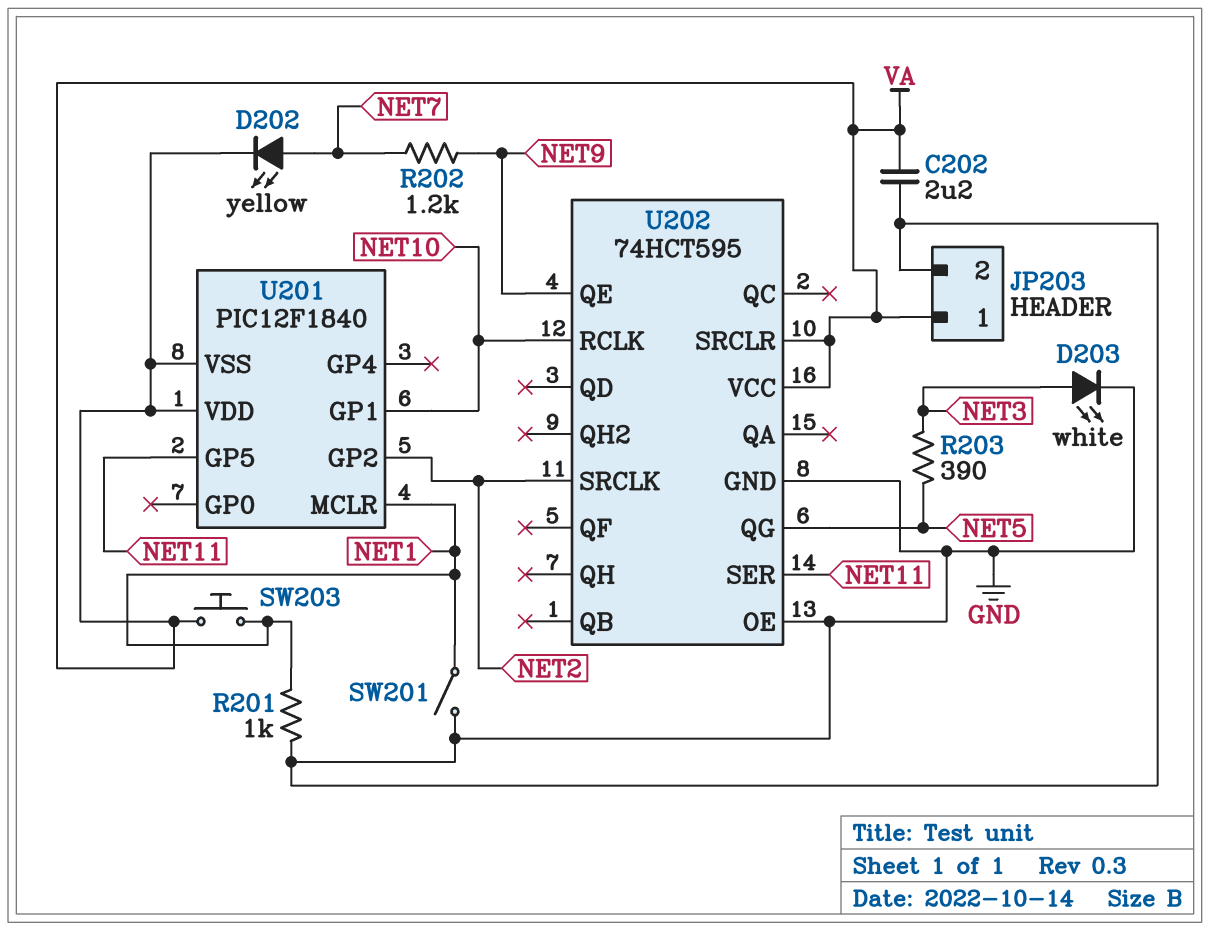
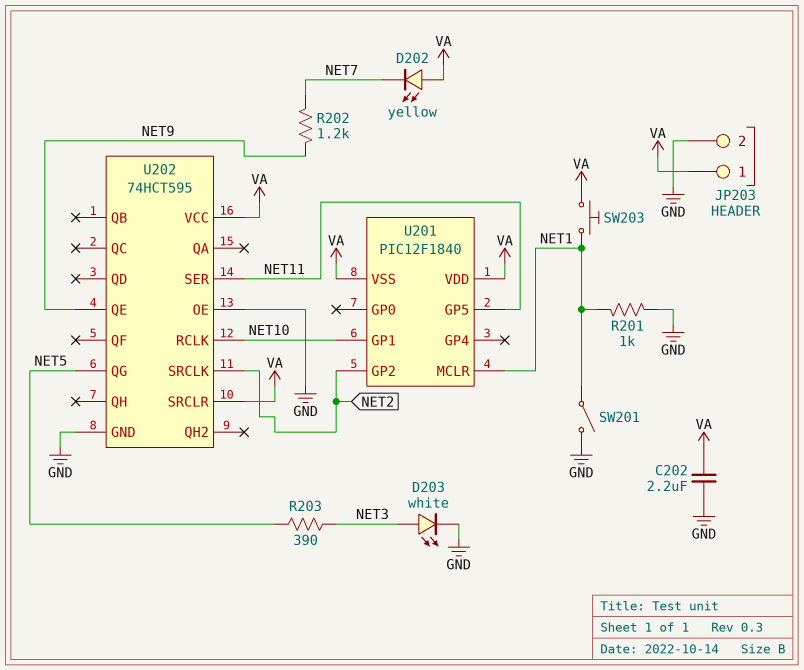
D202: LED yellow (A NET7, K VA) -> LED yellow (A VA, K NET7)

